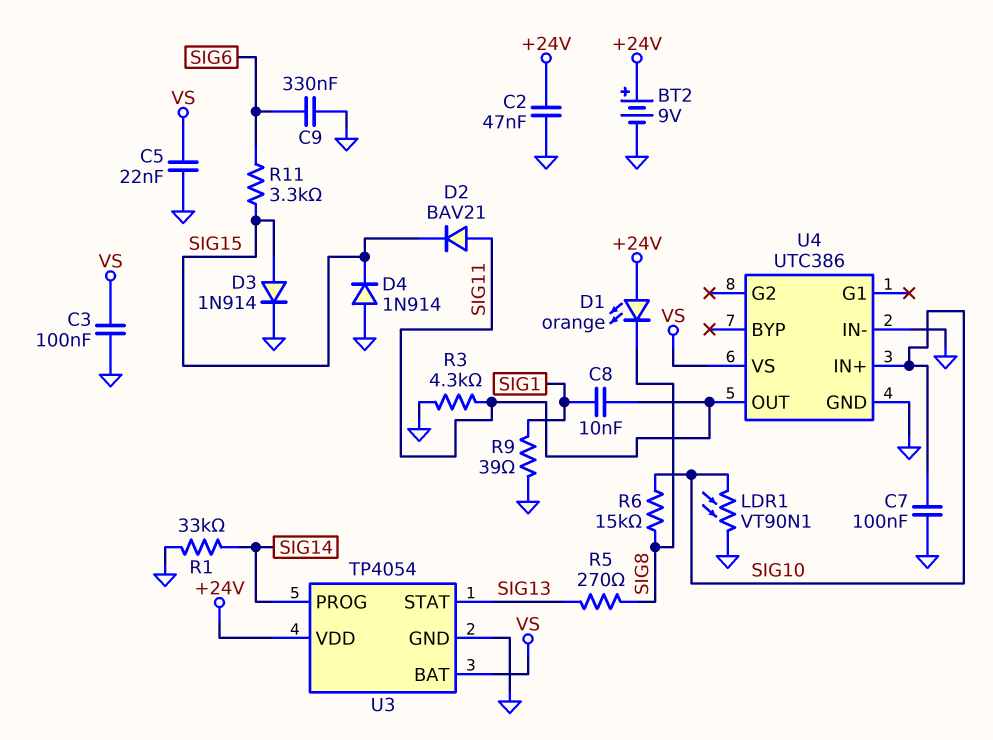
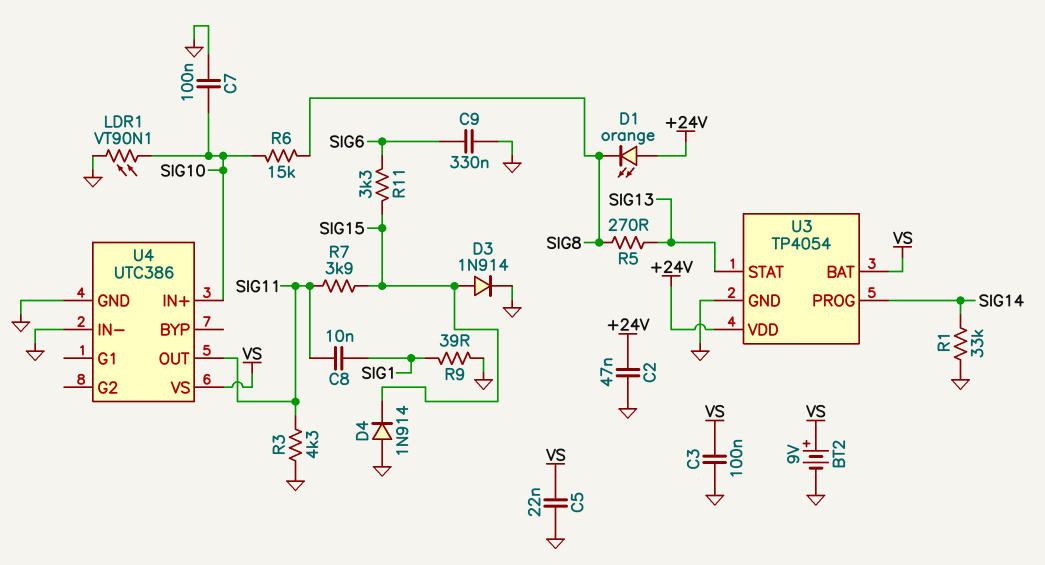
BT2: 9V (plus +24V, minus GND) -> 9V (plus VS, minus GND)
D2: diode BAV21 (A SIG11, K SIG15) -> none
R7: none -> 3.9k (SIG11, SIG15)

